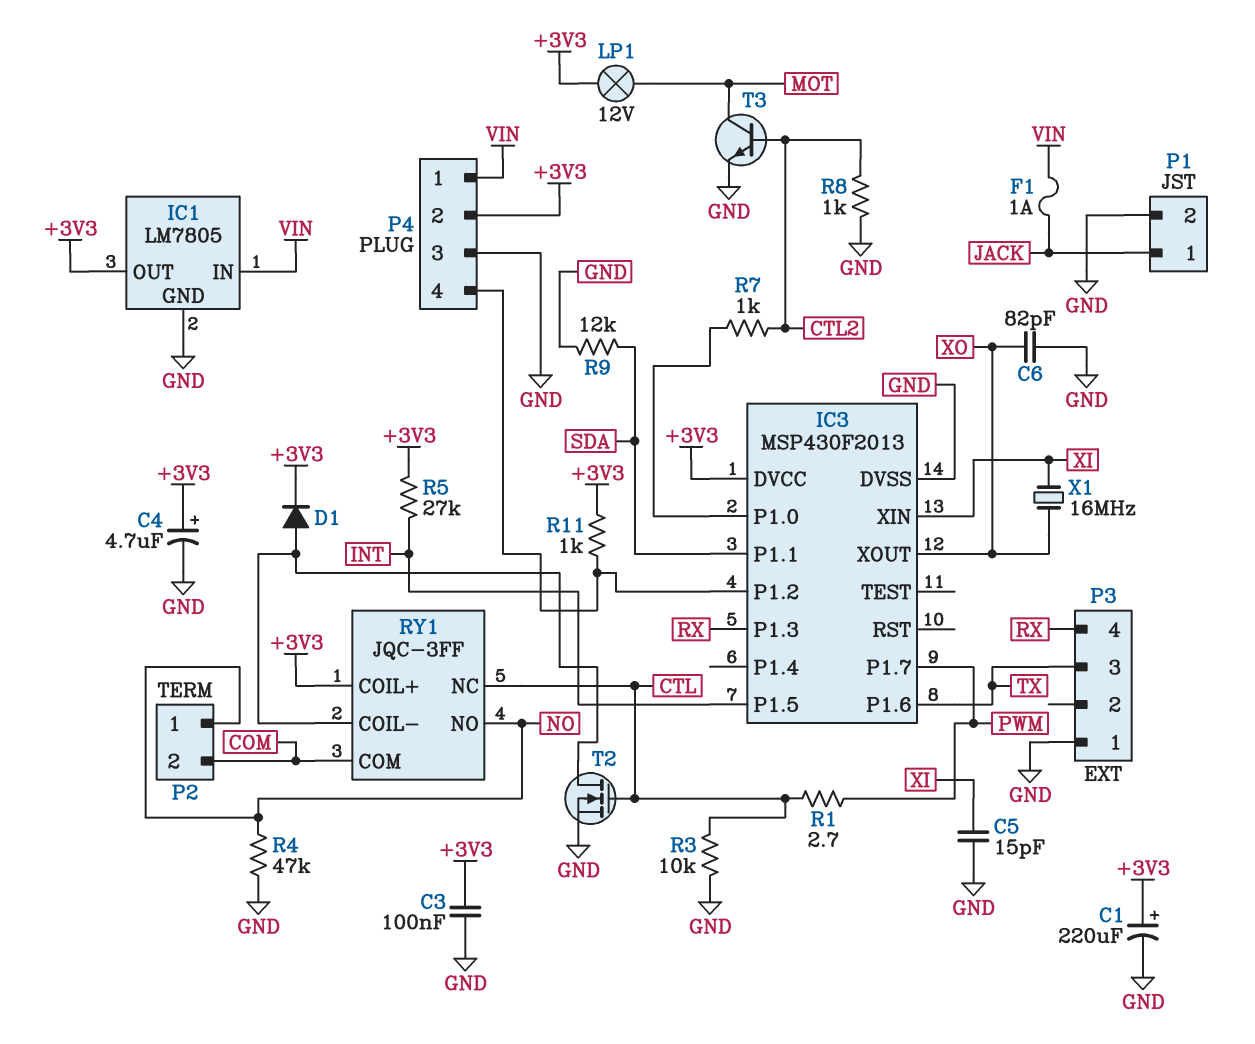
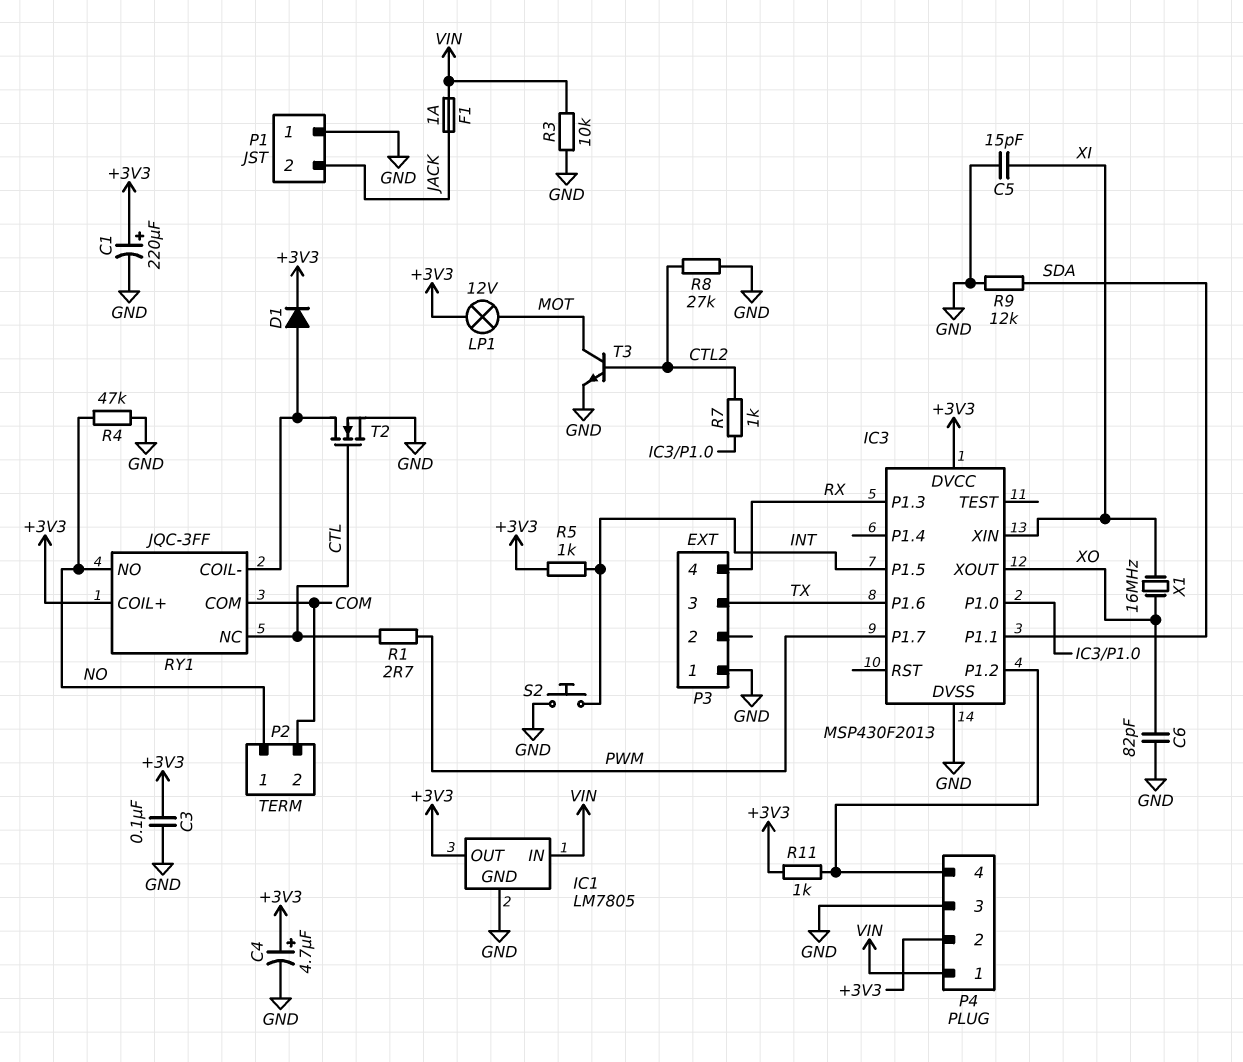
P1 pin 1: JACK -> GND
P1 pin 2: GND -> JACK
R3: 10k (CTL, GND) -> 10k (GND, VIN)
R5: 27k (+3V3, INT) -> 1k (+3V3, INT)
R8: 1k (CTL2, GND) -> 27k (CTL2, GND)
S2: none -> button (GND, INT)

